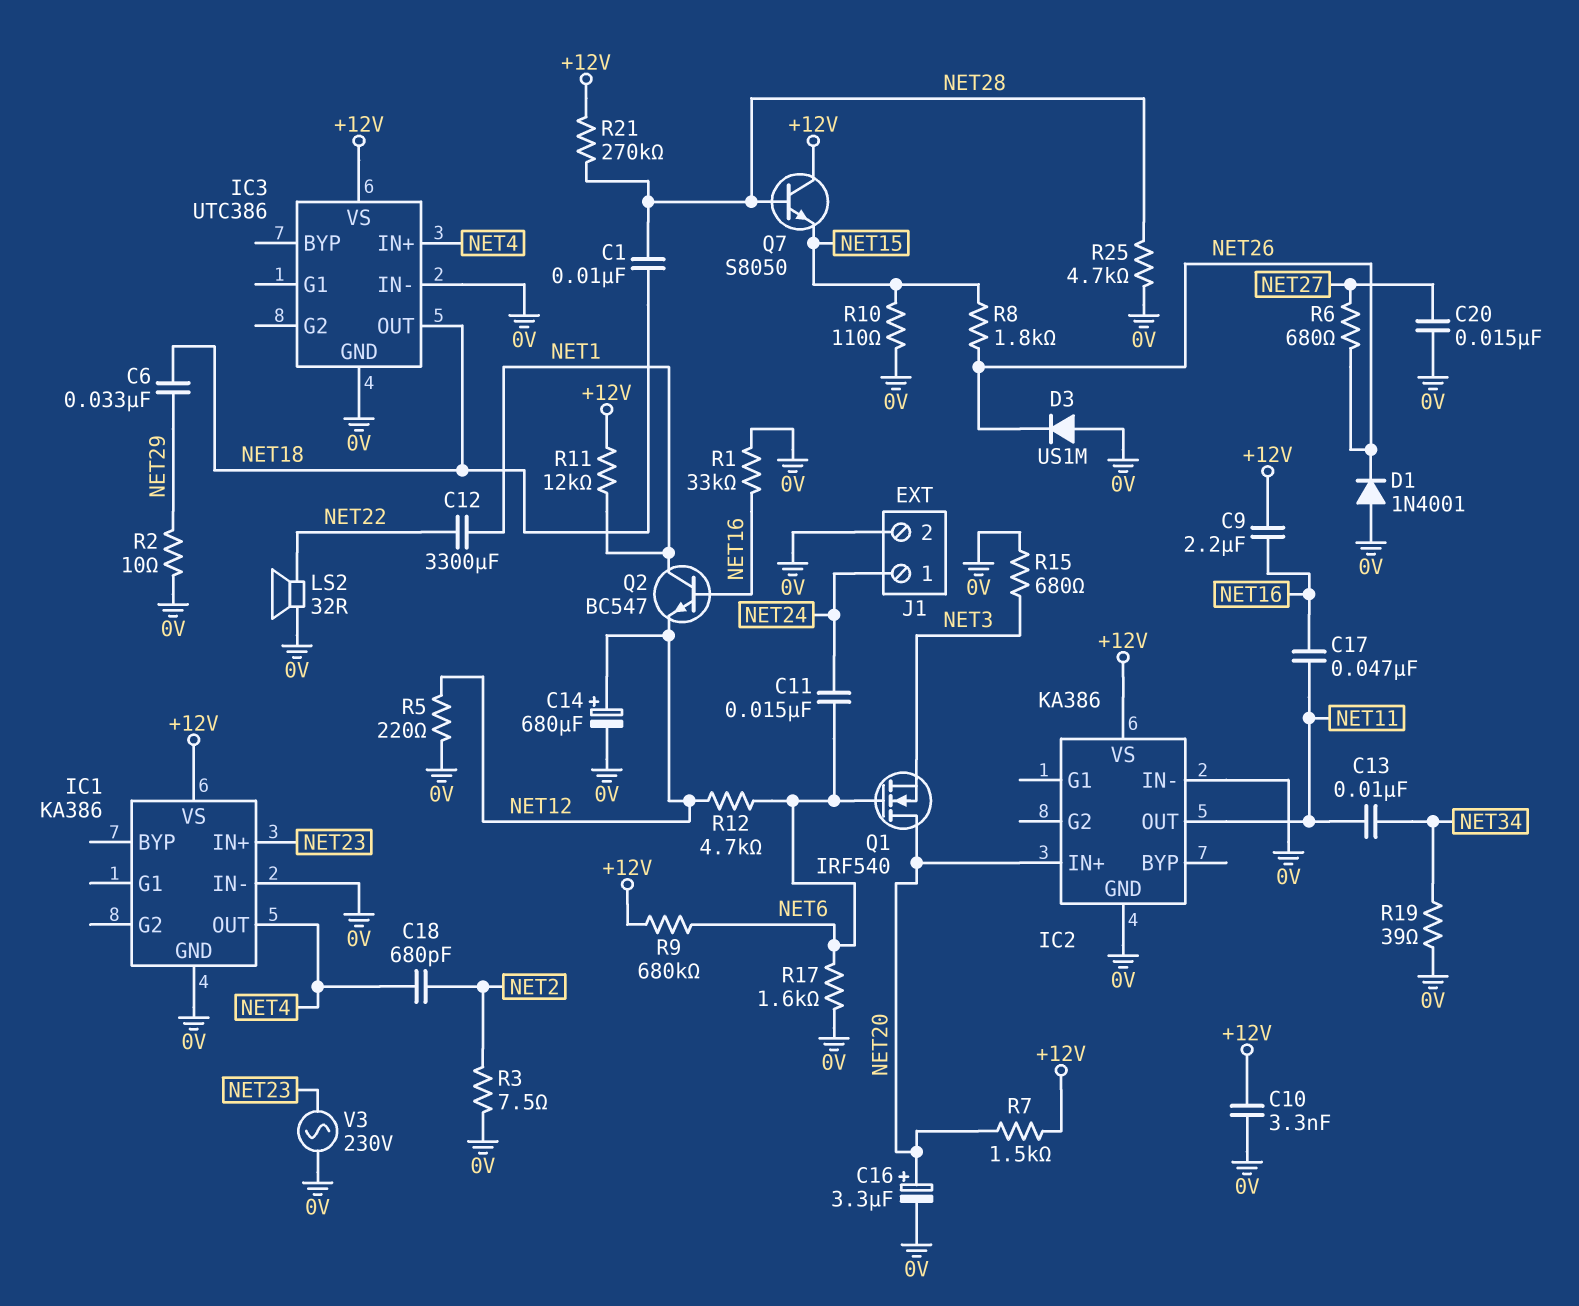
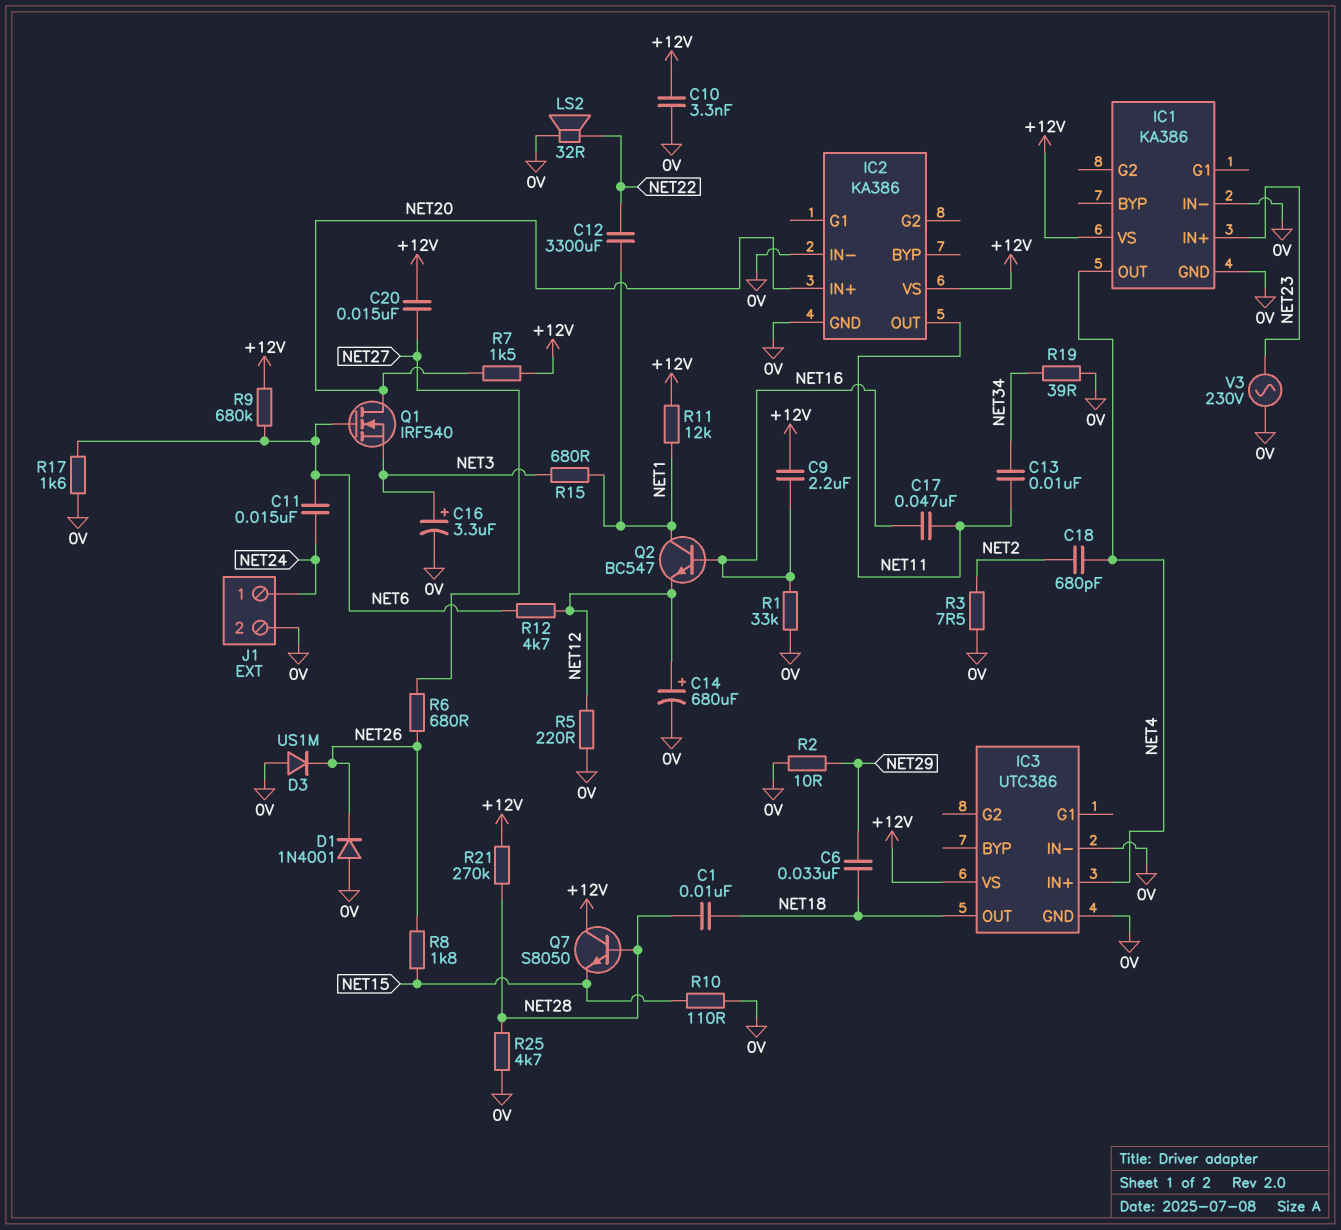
C16: 3.3uF (plus NET20, minus 0V) -> 3.3uF (plus NET3, minus 0V)
C20: 15nF (0V, NET27) -> 15nF (+12V, NET27)
R15: 680 (0V, NET3) -> 680 (NET1, NET3)

